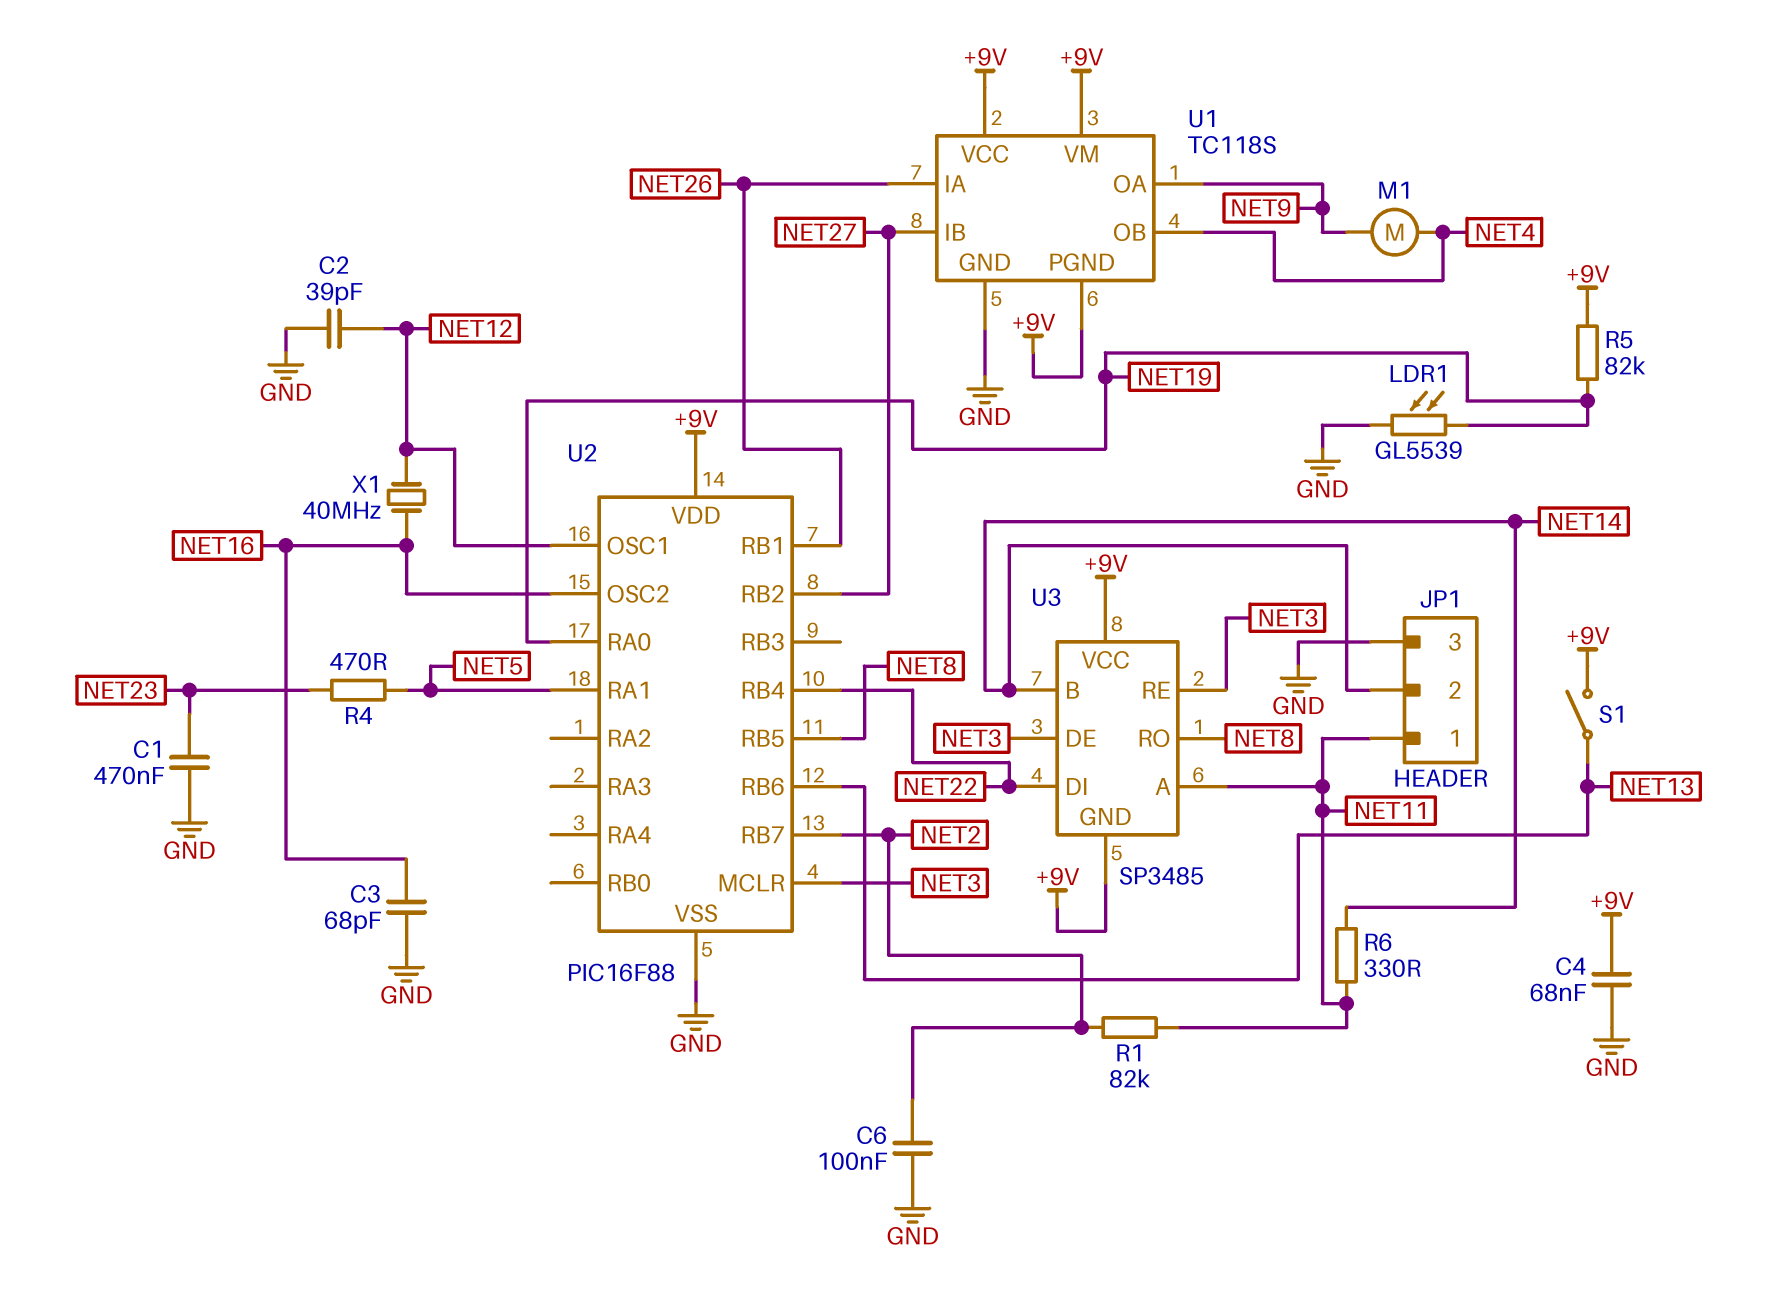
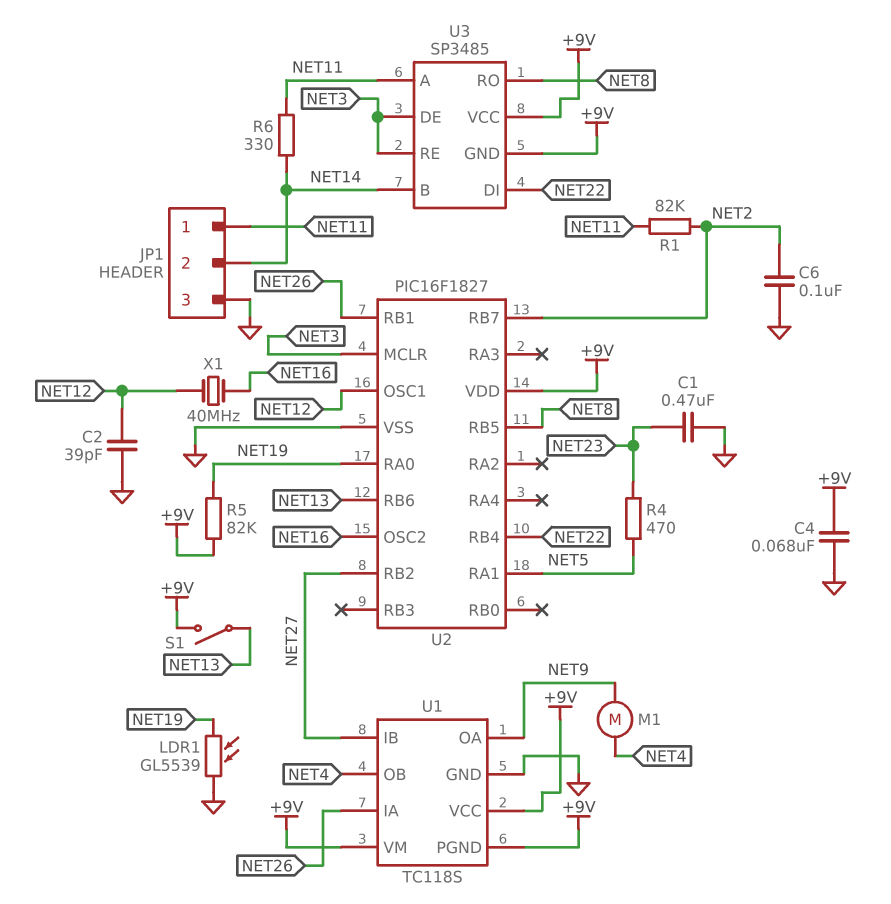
C3: 68pF (GND, NET16) -> none
U2: PIC16F88 -> PIC16F1827

